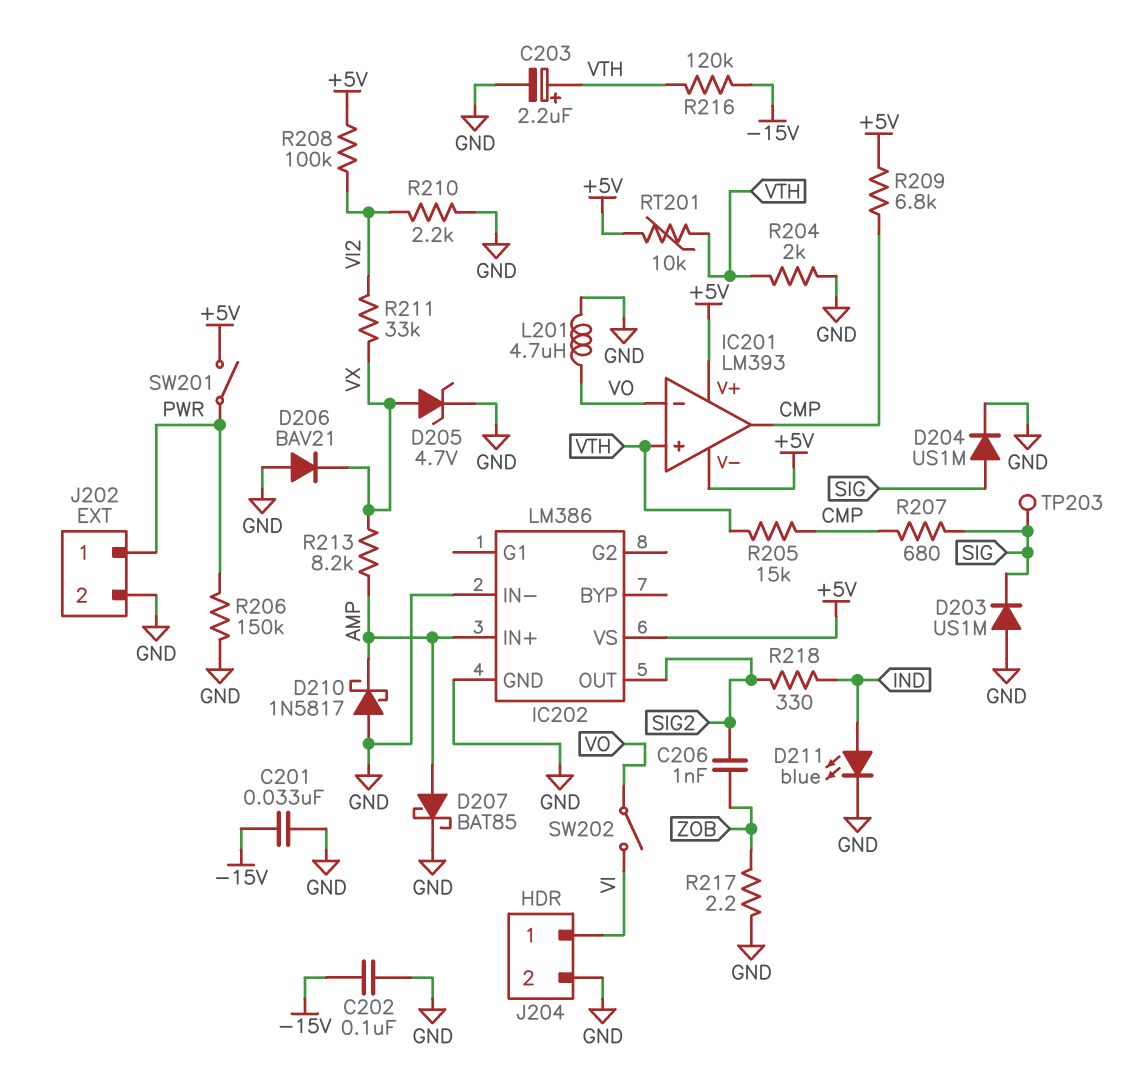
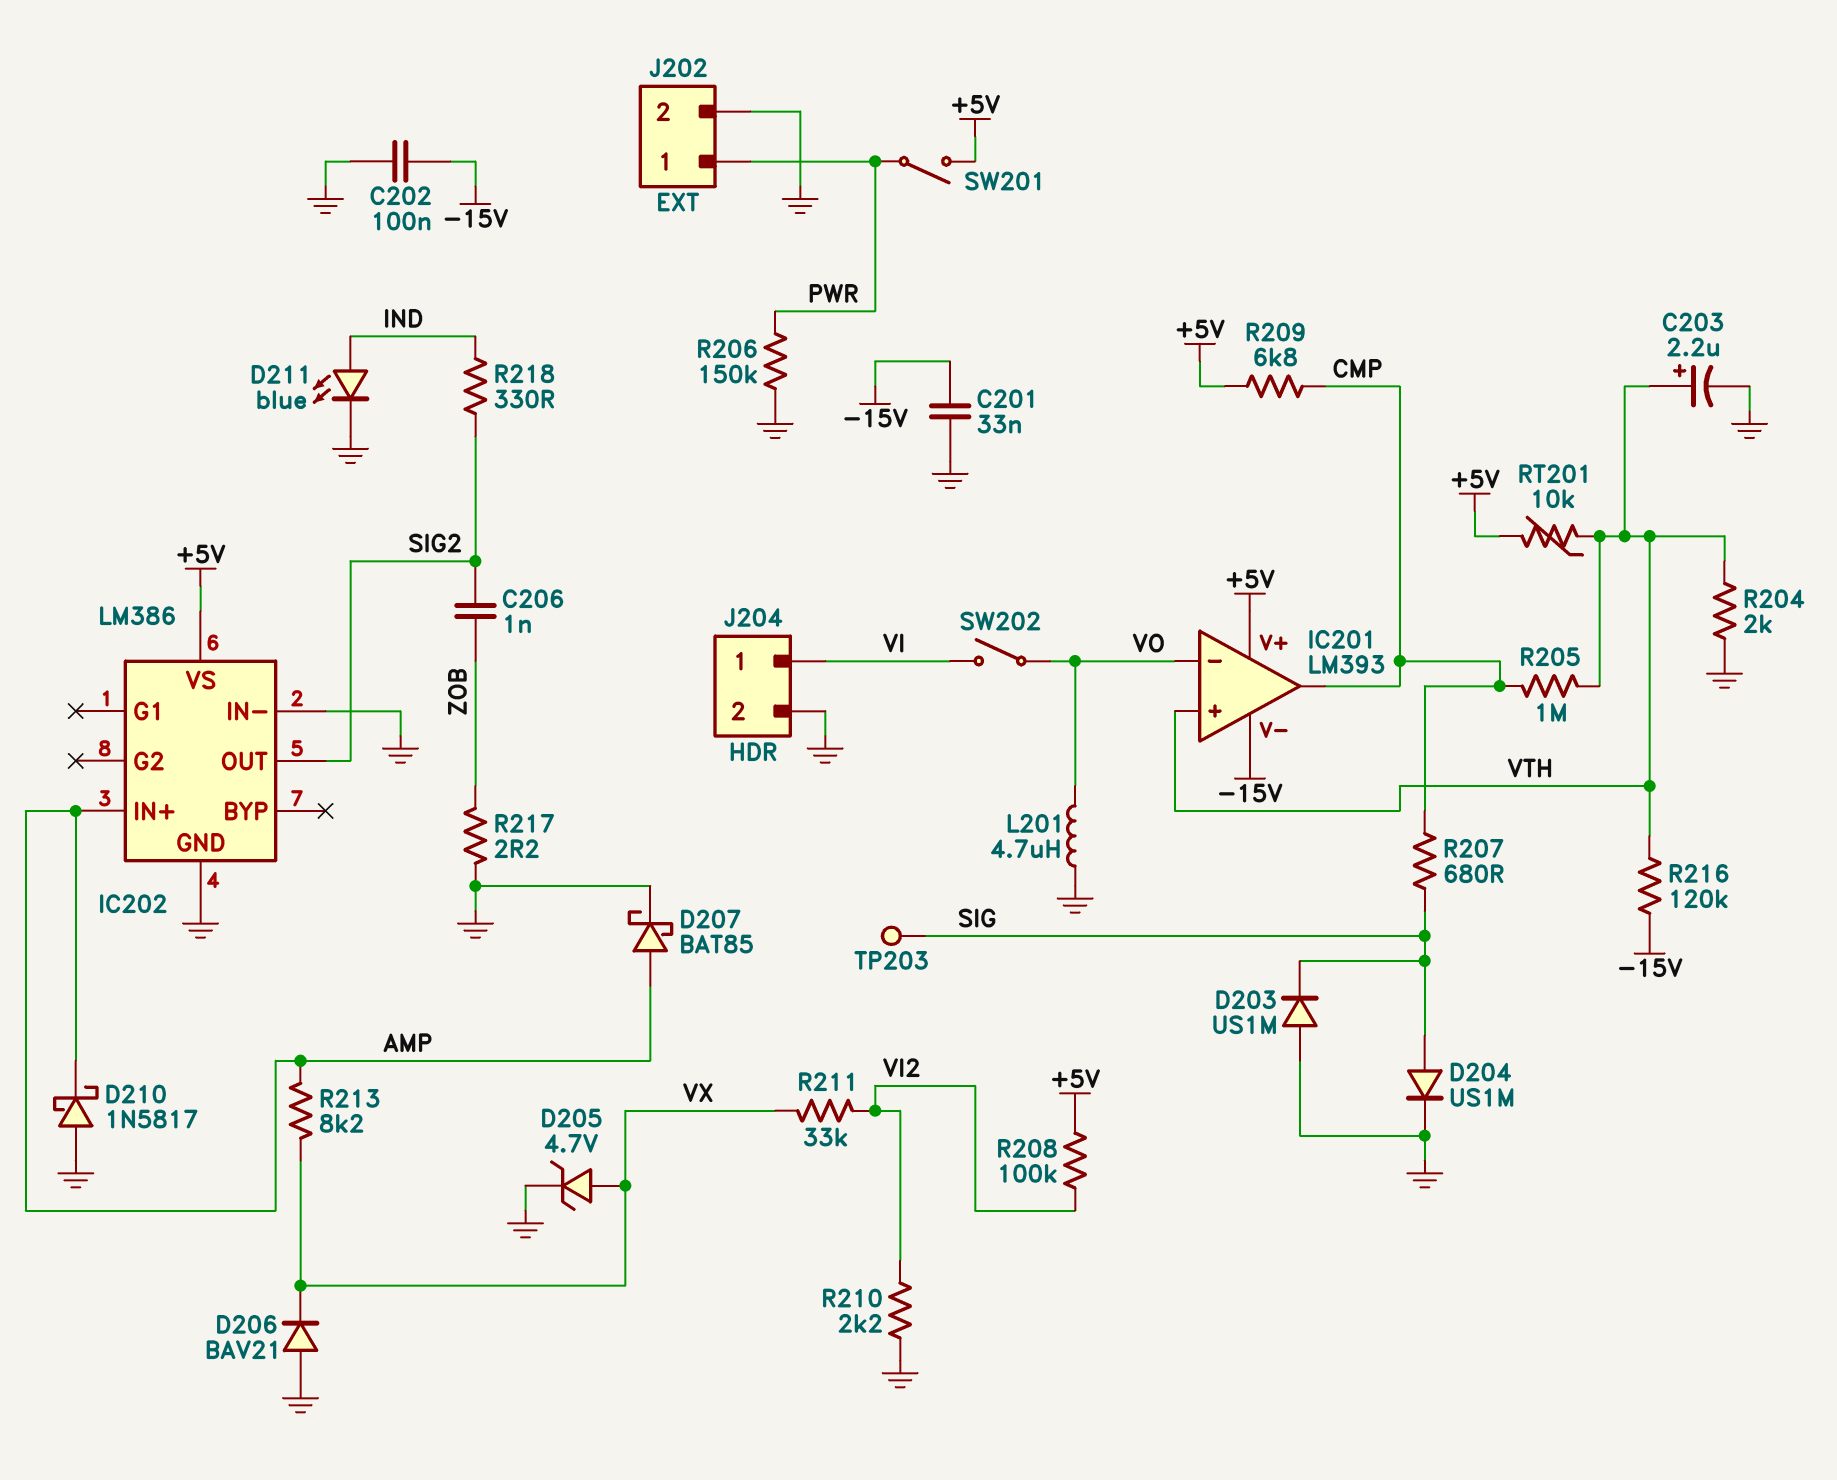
IC201 pin V-: +5V -> -15V
R205: 15k (CMP, VTH) -> 1M (CMP, VTH)

